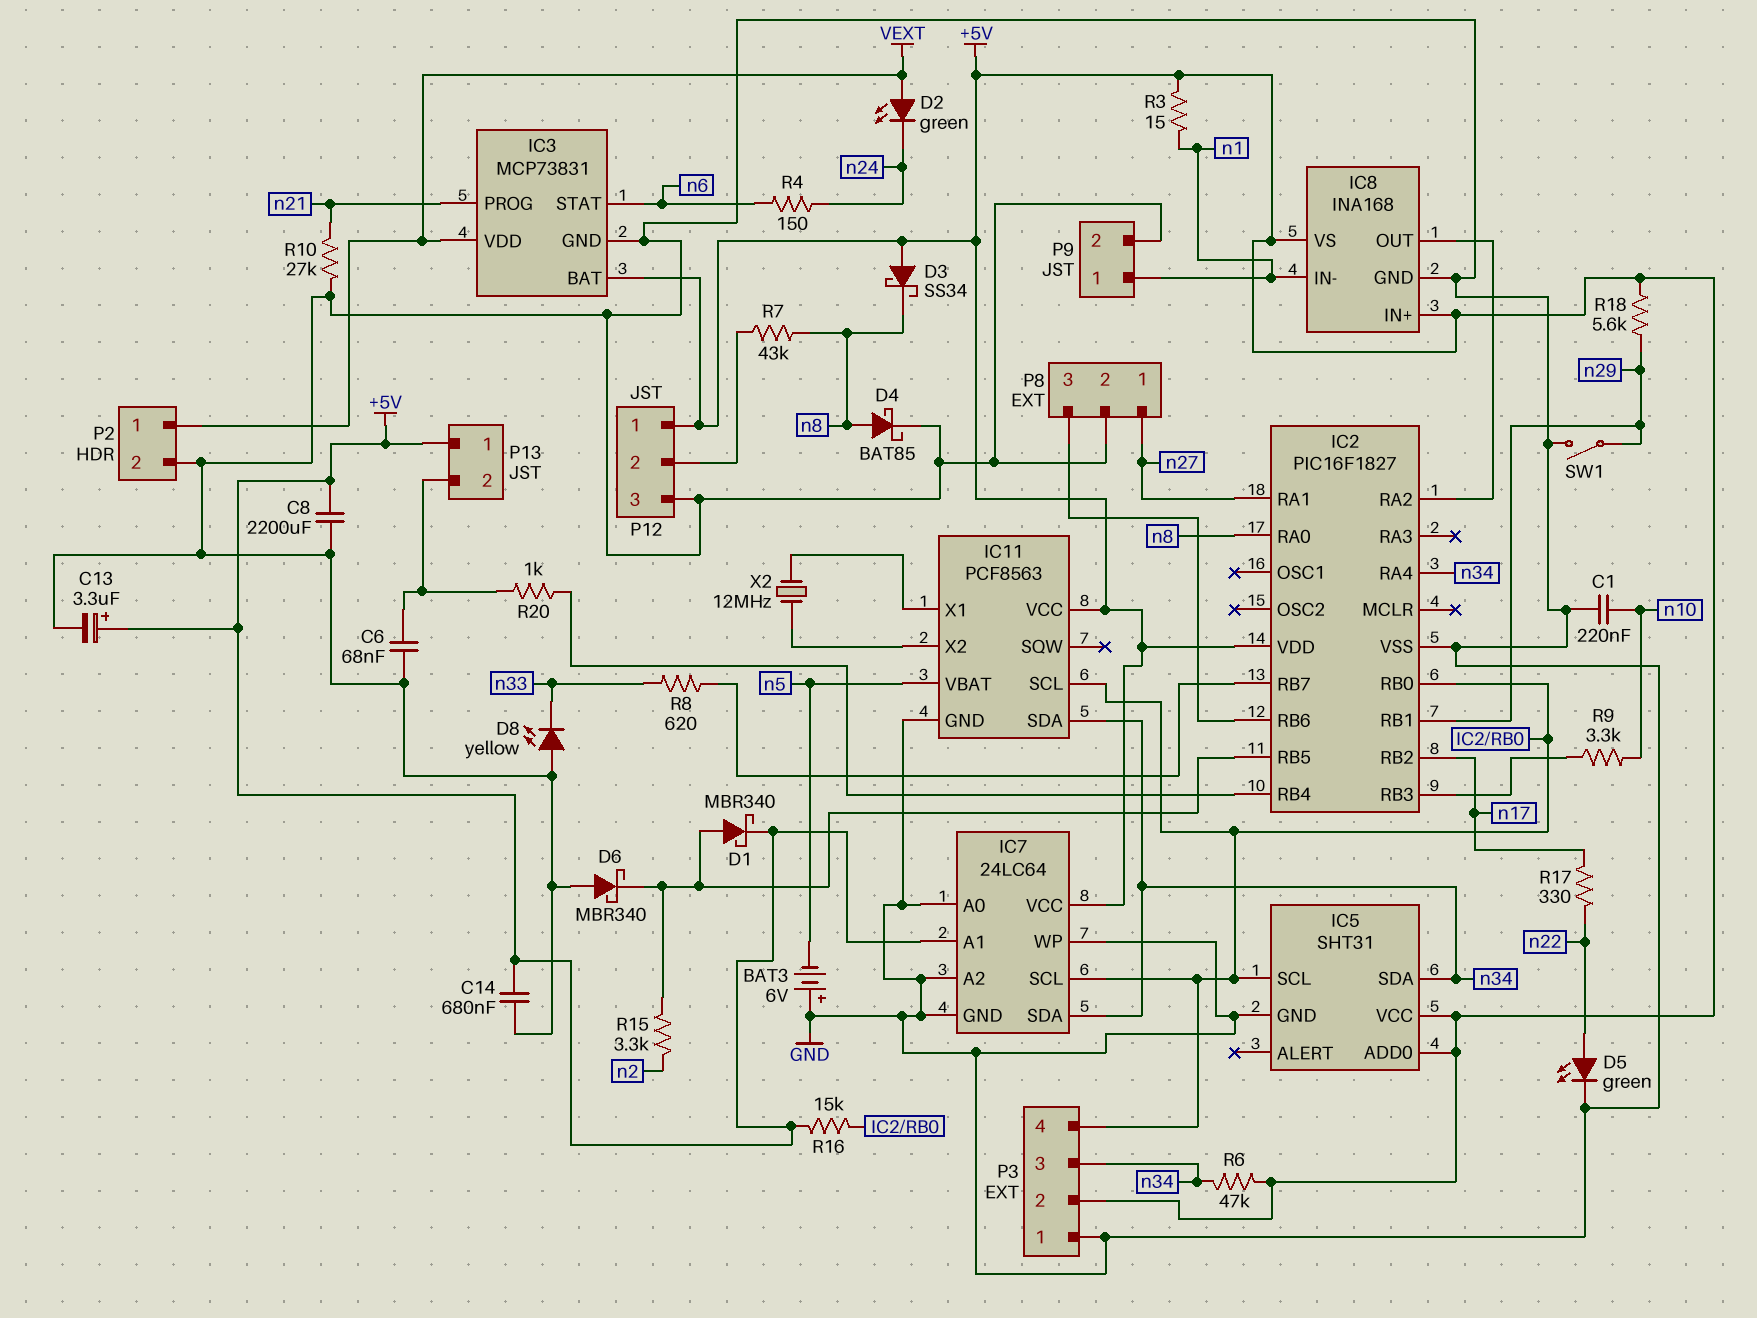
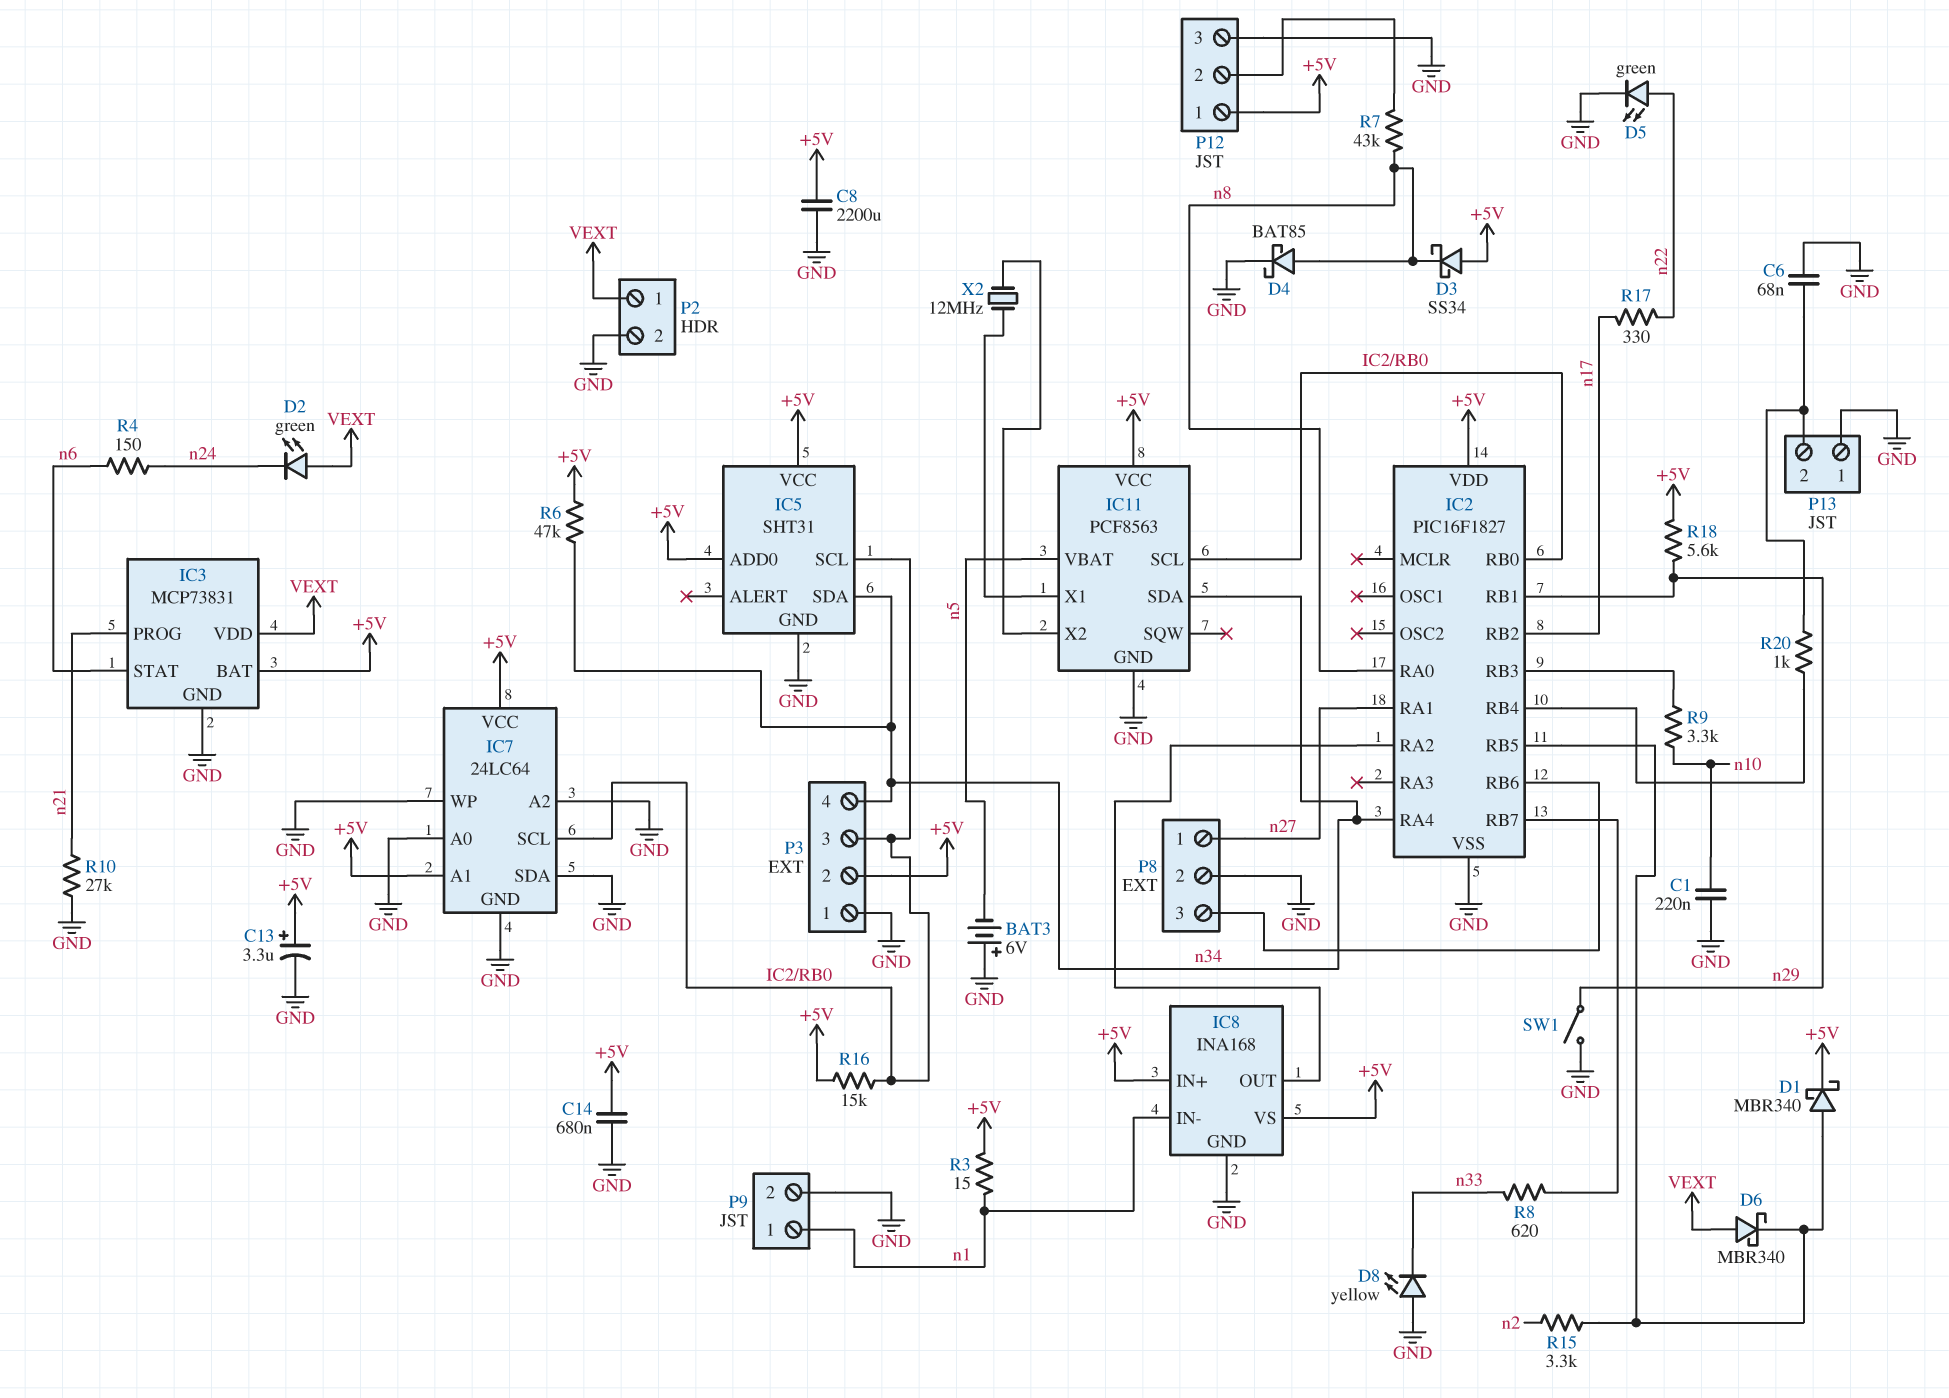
D6: schottky MBR340 (A GND, K IC2/RB5) -> schottky MBR340 (A VEXT, K IC2/RB5)
IC7 pin SDA: n34 -> GND
P3 pin 3: n34 -> IC2/RB0
P3 pin 4: IC2/RB0 -> n34
P13 pin 1: +5V -> GND

